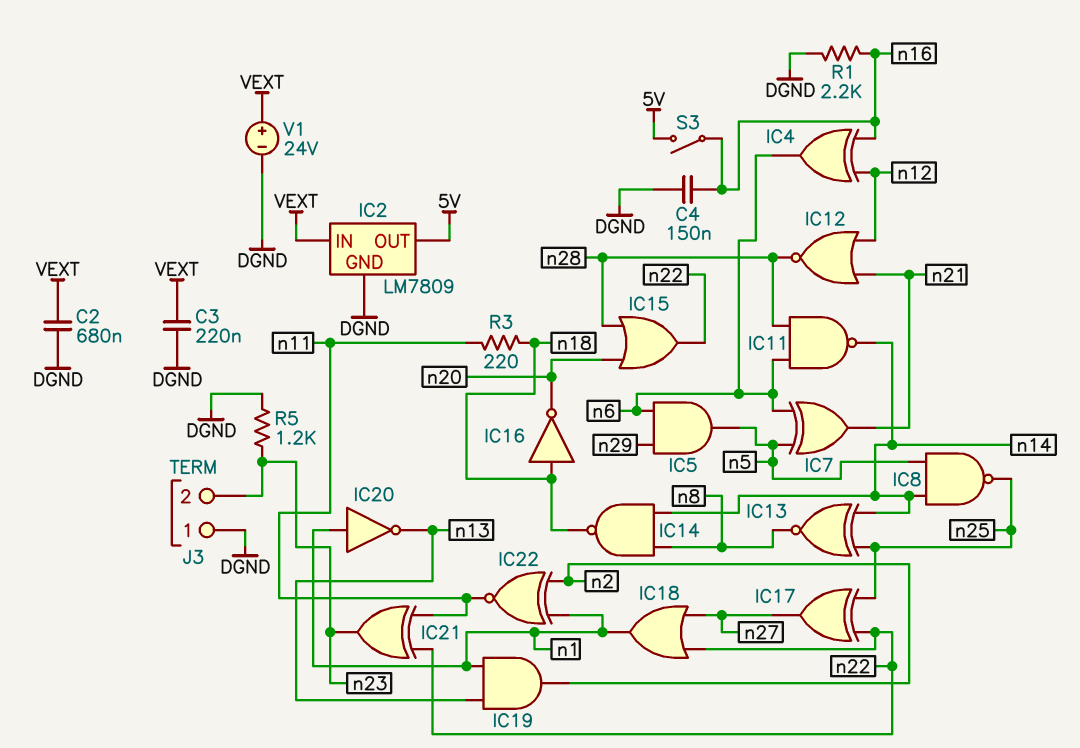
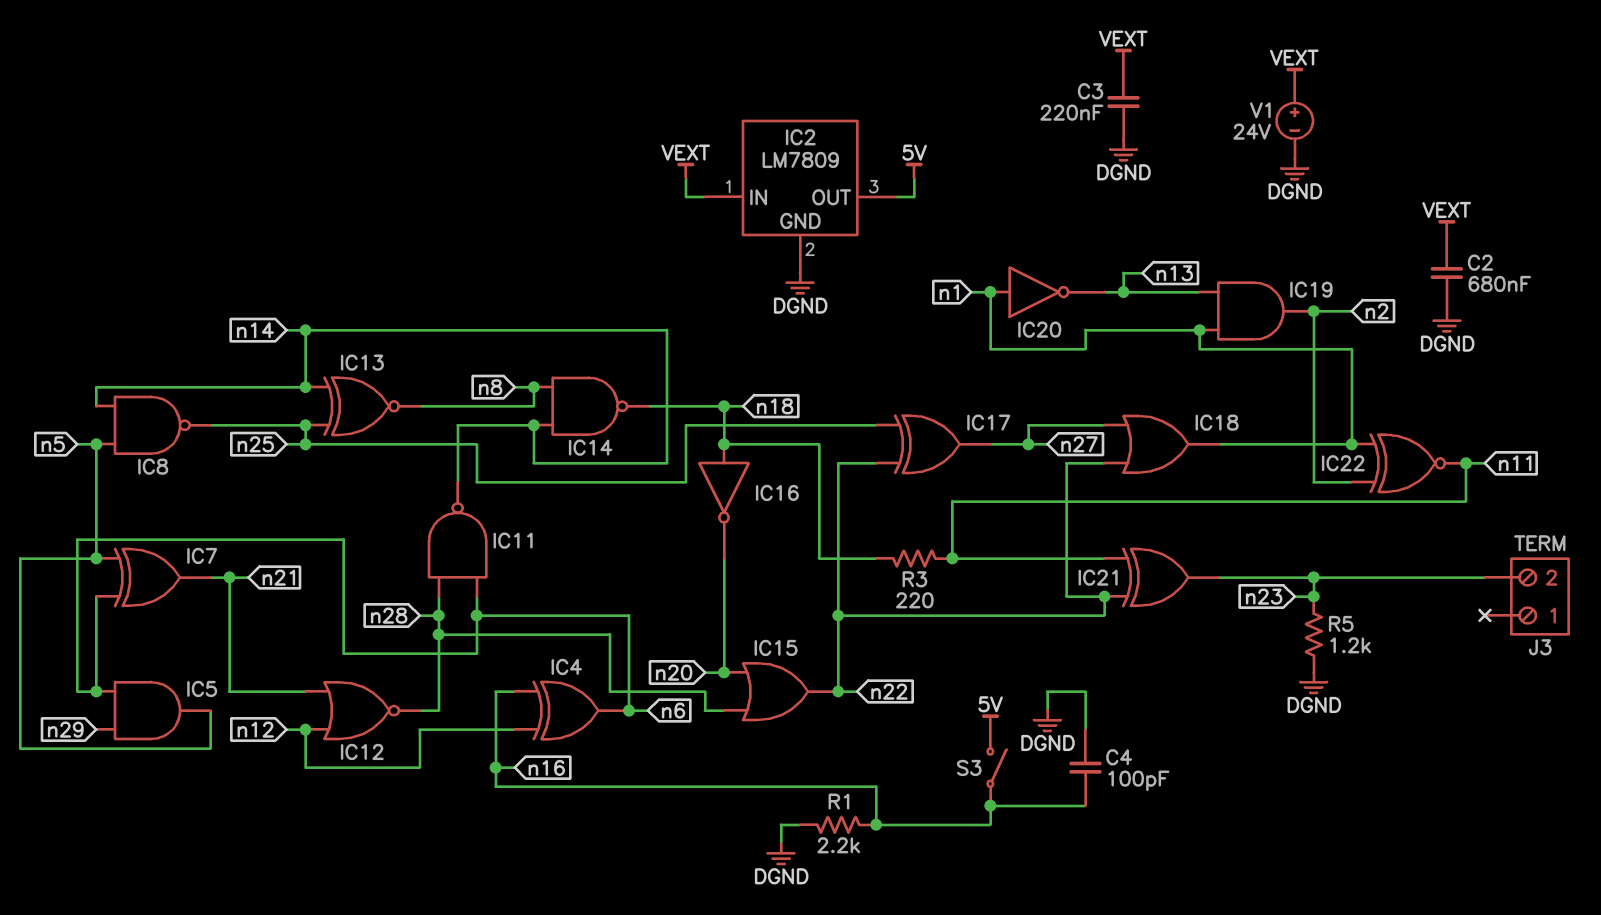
C4: 150nF (DGND, n16) -> 100pF (DGND, n16)
J3 pin 1: DGND -> none

